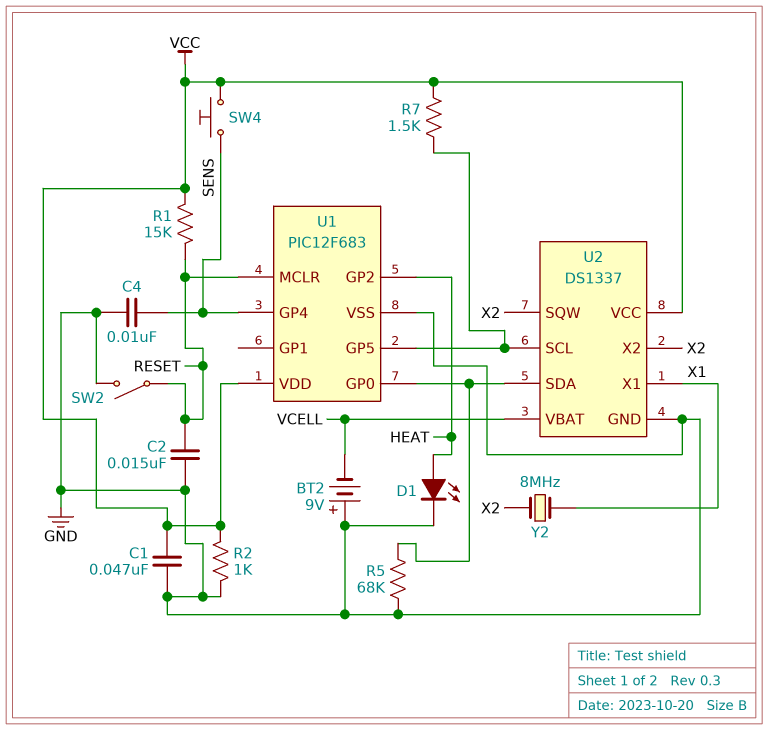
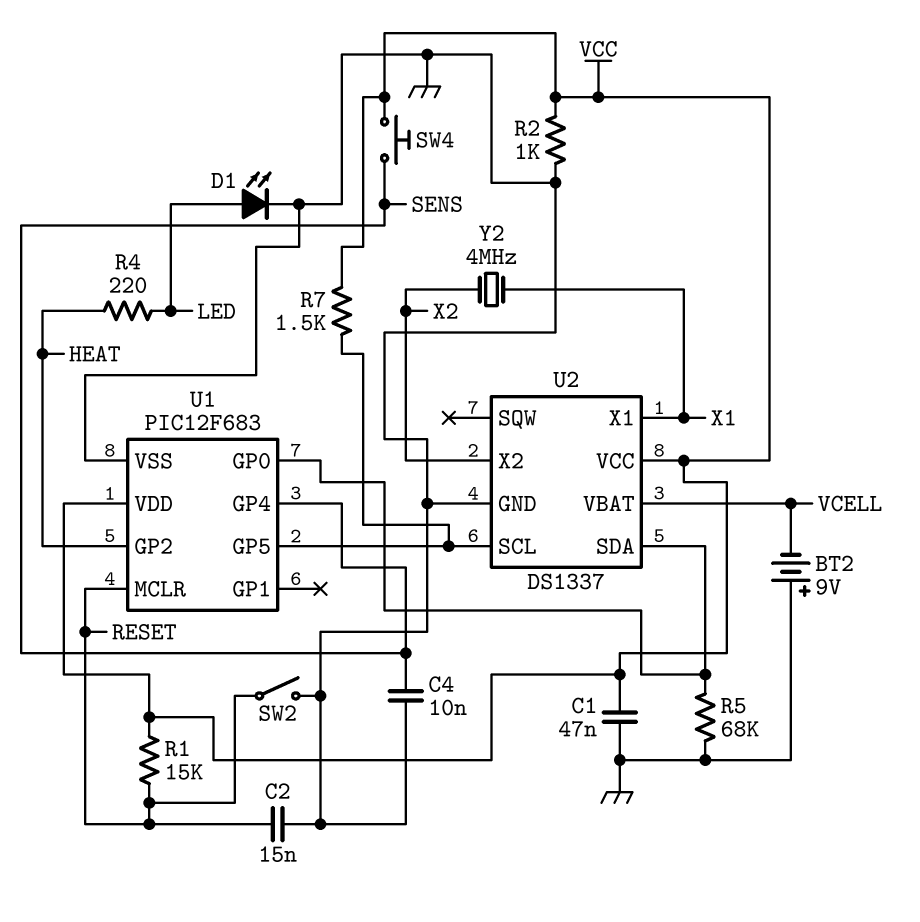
D1: LED (A HEAT, K GND) -> LED (A LED, K GND)
R4: none -> 220 (HEAT, LED)
U2 pin SQW: X2 -> none
Y2: 8MHz (X1, X2) -> 4MHz (X1, X2)

